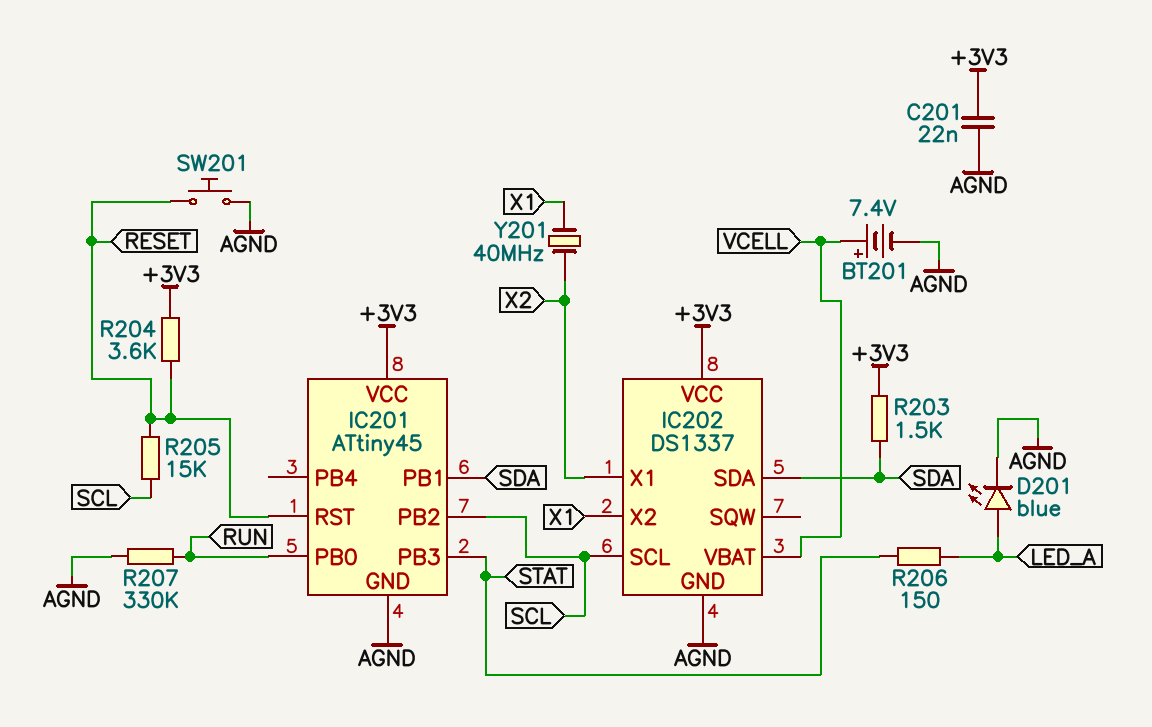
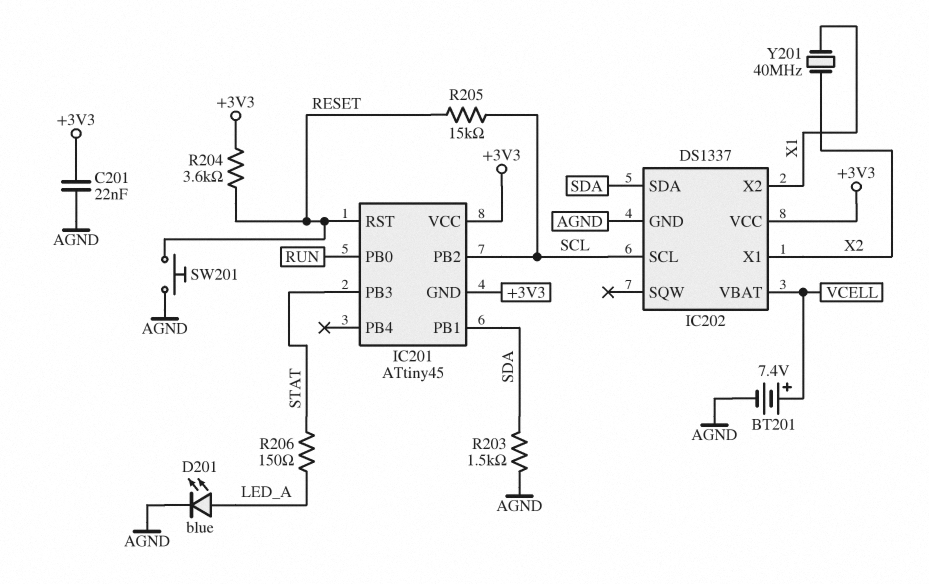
IC201 pin GND: AGND -> +3V3
R203: 1.5k (+3V3, SDA) -> 1.5k (AGND, SDA)
R207: 330k (AGND, RUN) -> none

